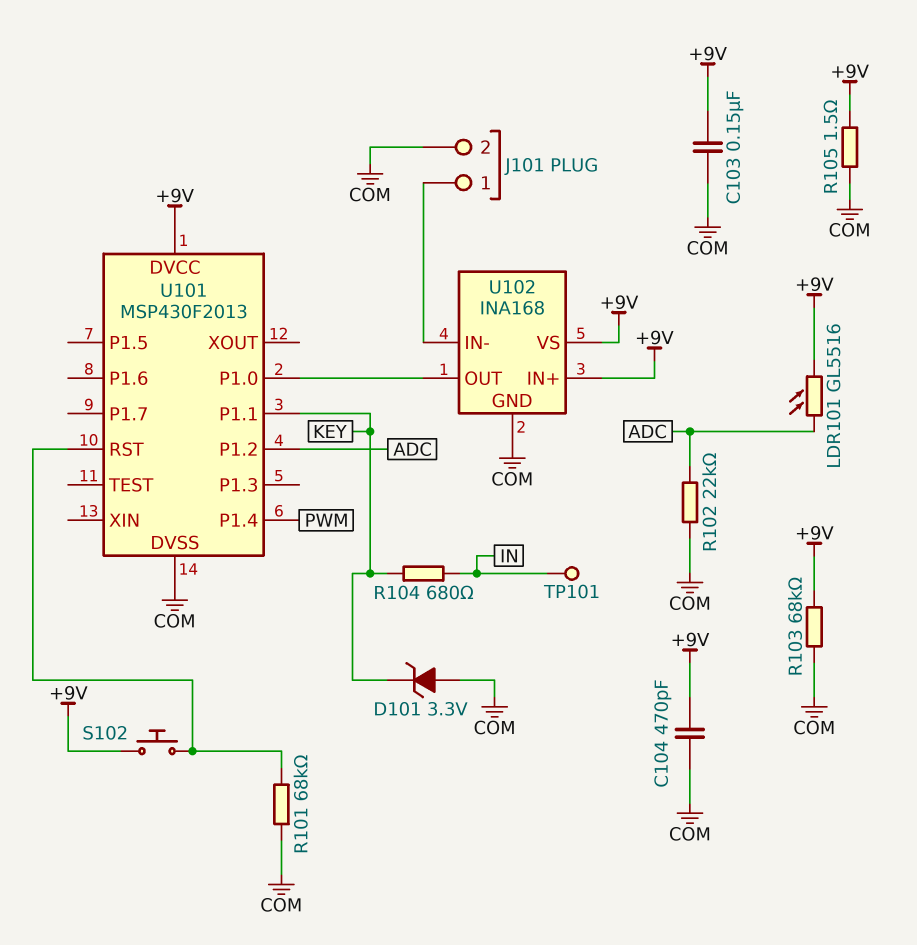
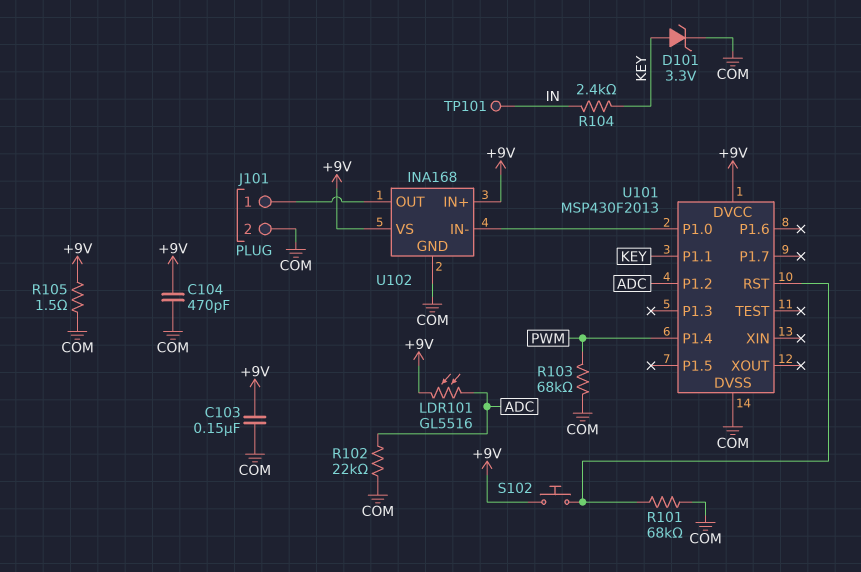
D101: zener 3.3V (A COM, K KEY) -> zener 3.3V (A KEY, K COM)
R103: 68k (+9V, COM) -> 68k (COM, PWM)
R104: 680 (IN, KEY) -> 2.4k (IN, KEY)
U102 pin IN-: J101/1 -> U101/P1.0
U102 pin OUT: U101/P1.0 -> J101/1

